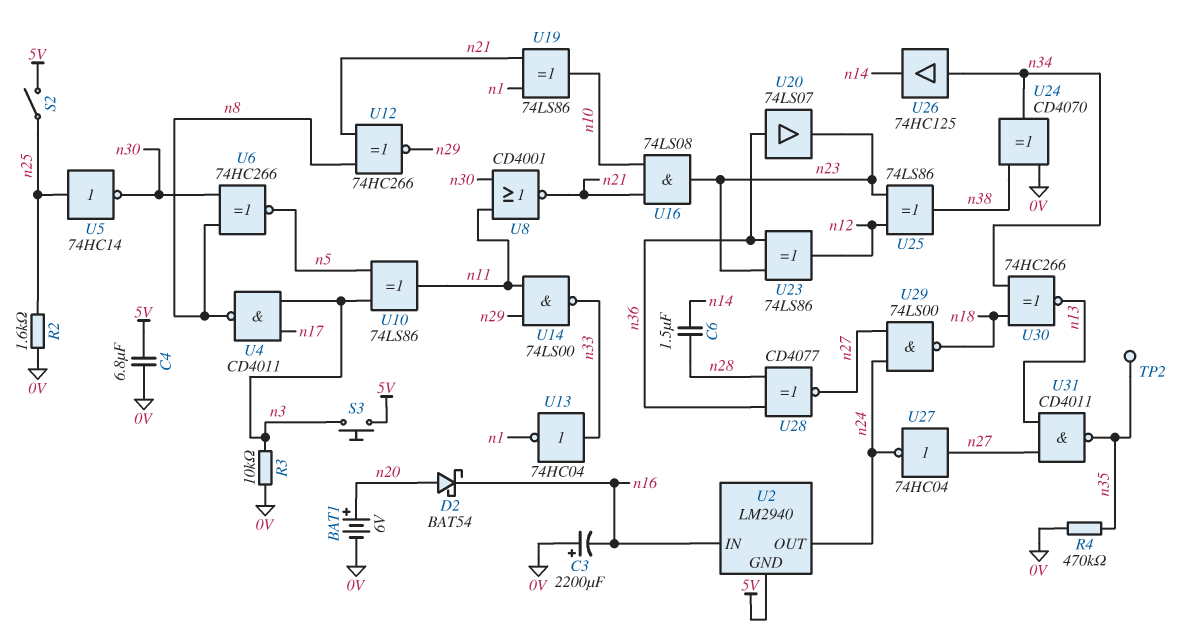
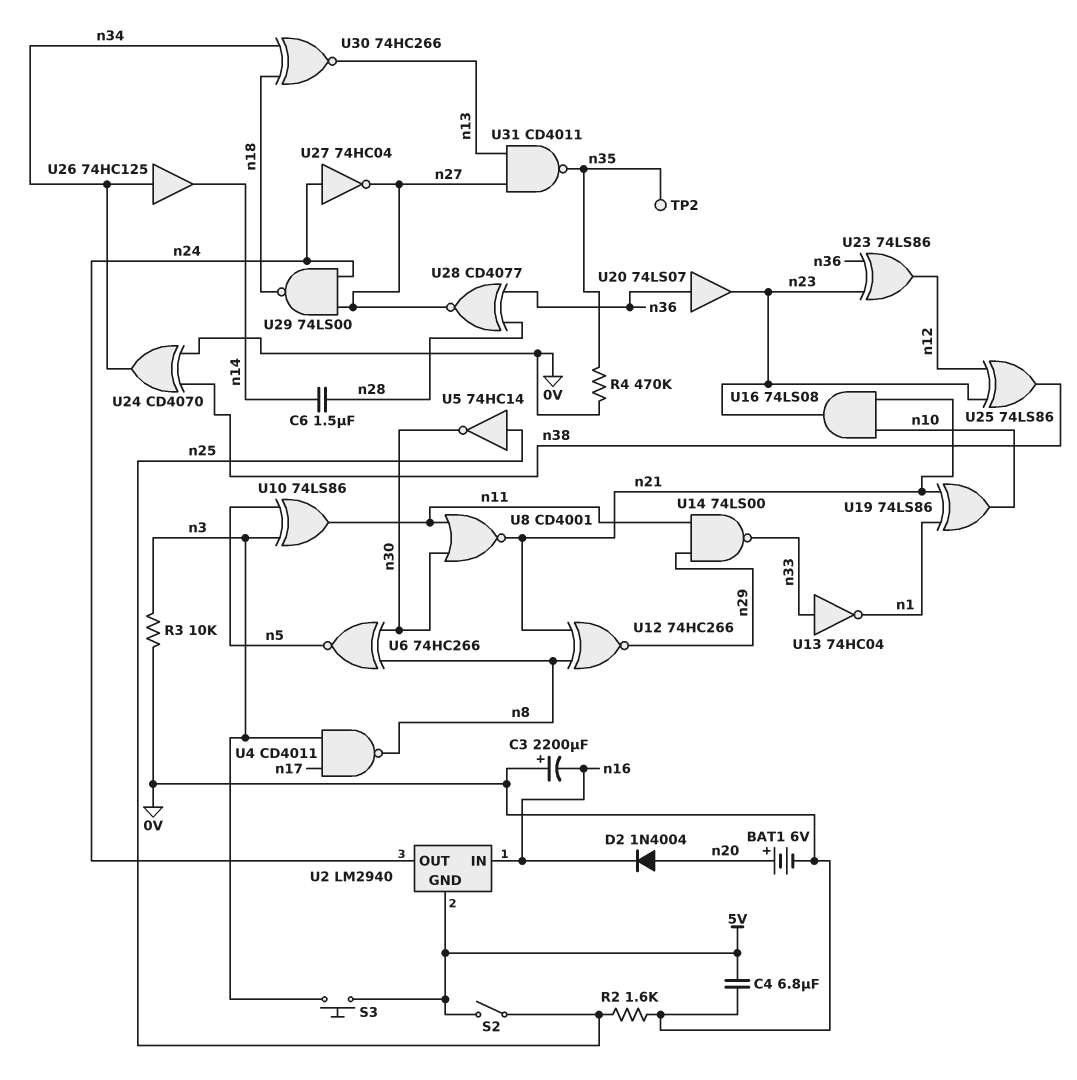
D2: schottky BAT54 (A n20, K n16) -> diode 1N4004 (A n20, K n16)
U27: NOT 74HC04 (in n27, out n24) -> NOT 74HC04 (in n24, out n27)

